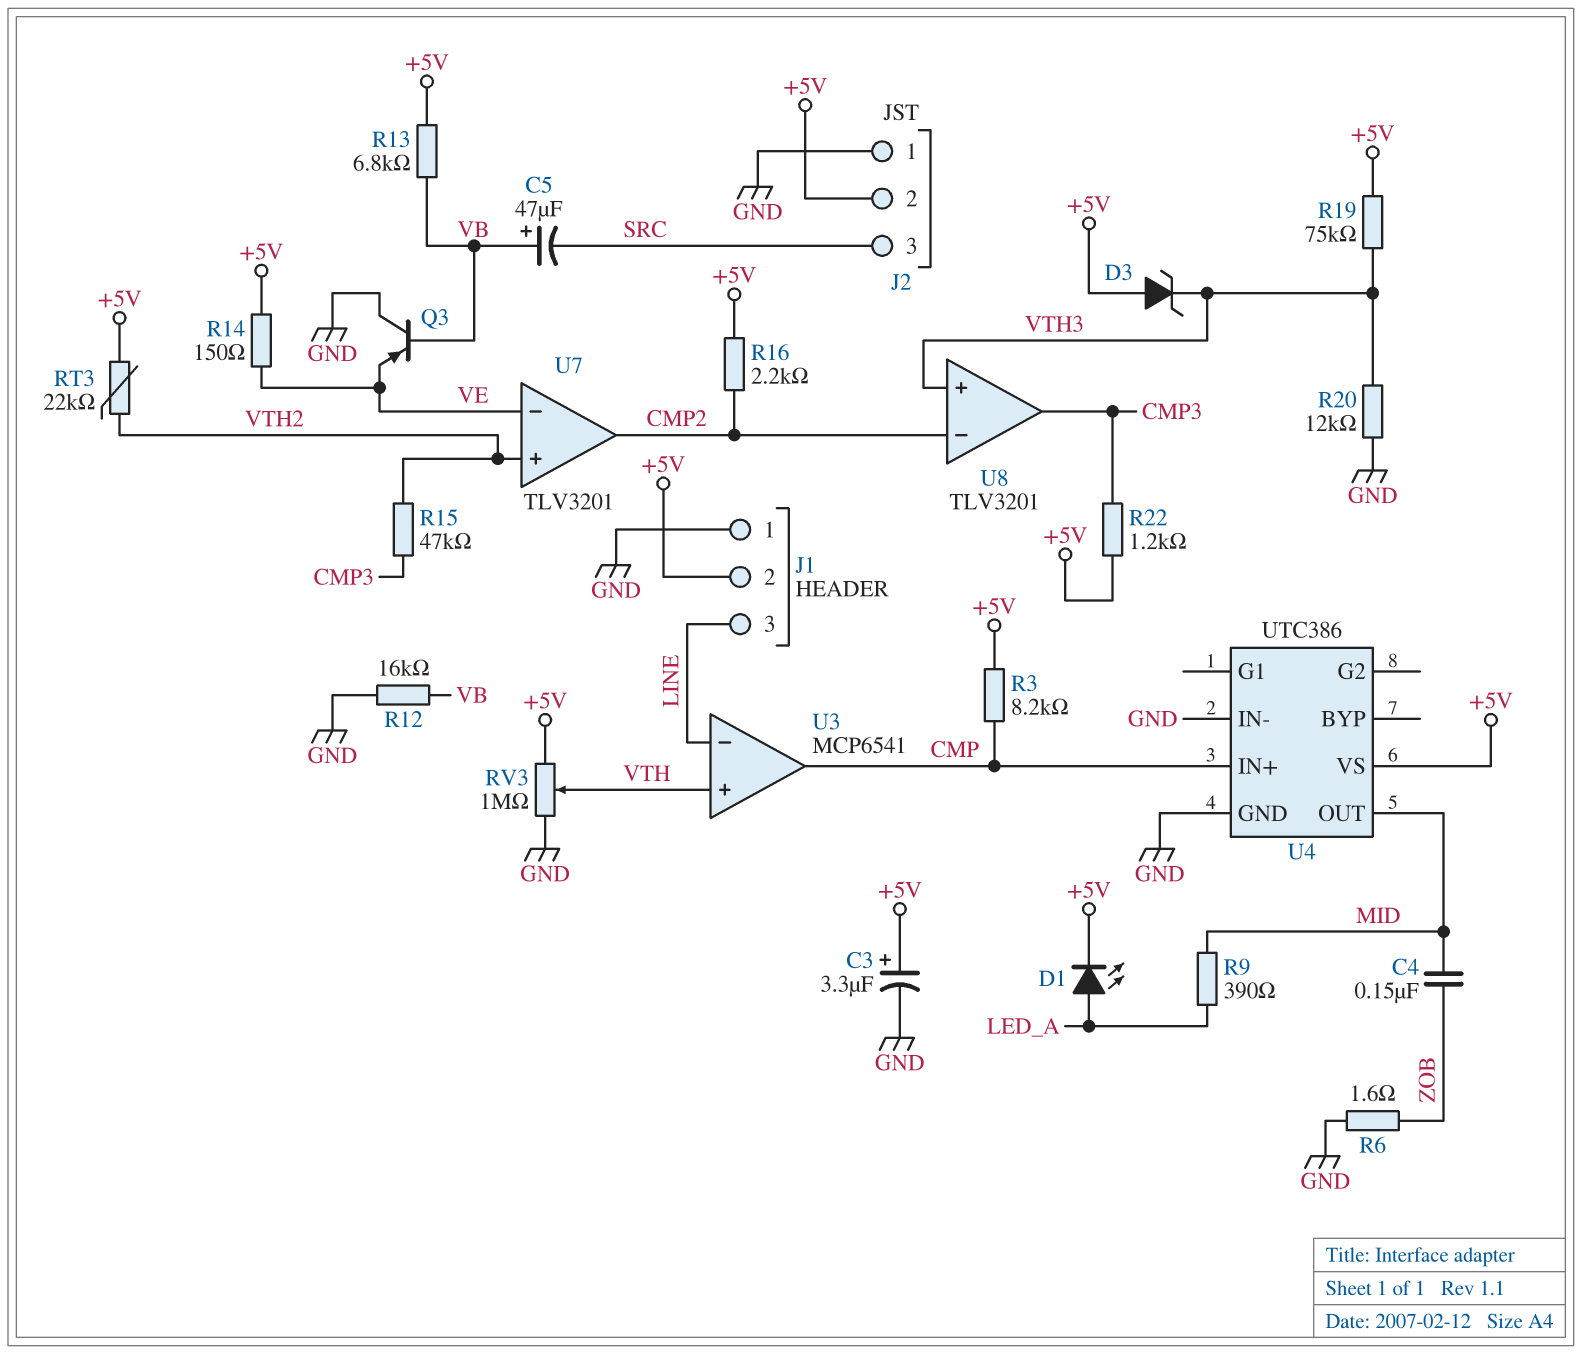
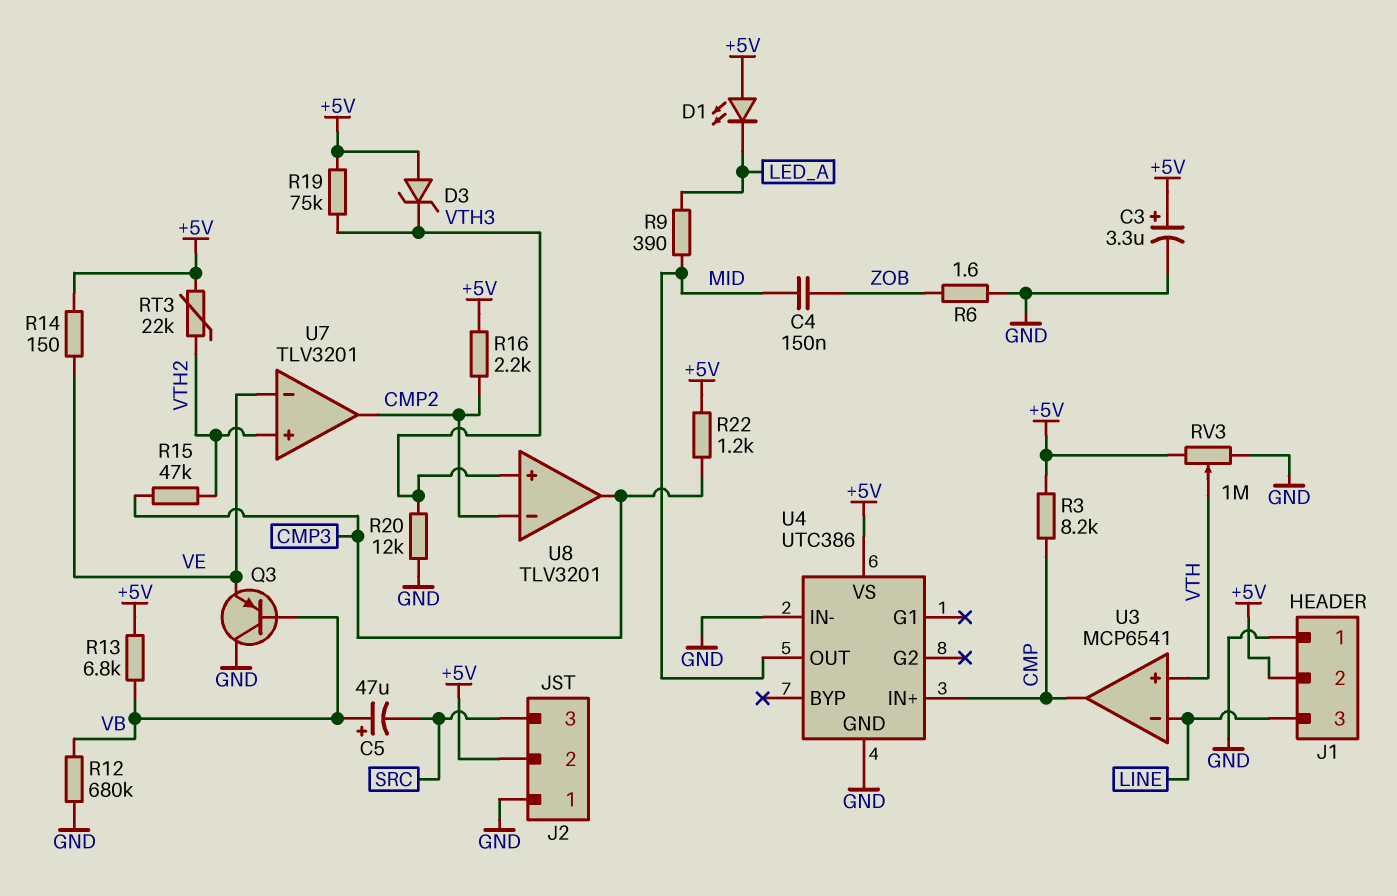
D1: LED (A LED_A, K +5V) -> LED (A +5V, K LED_A)
R12: 16k (GND, VB) -> 680k (GND, VB)

